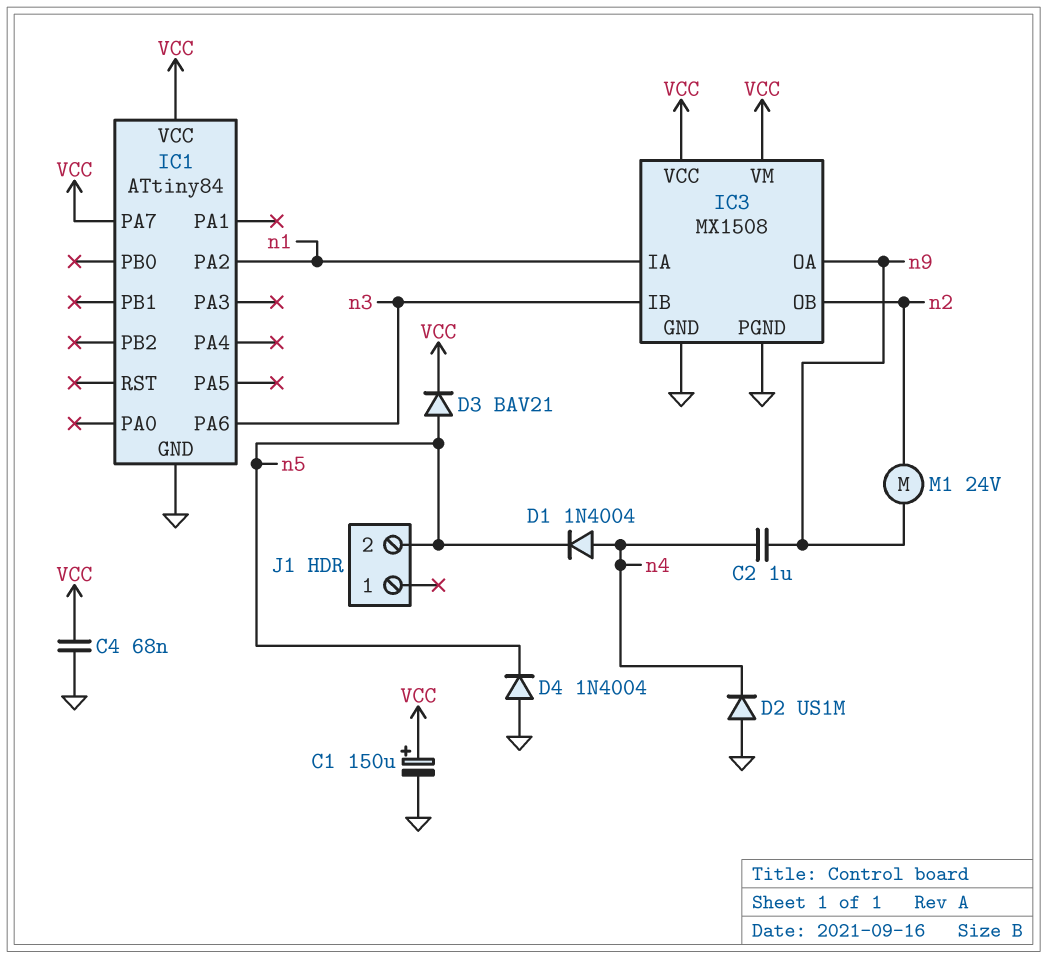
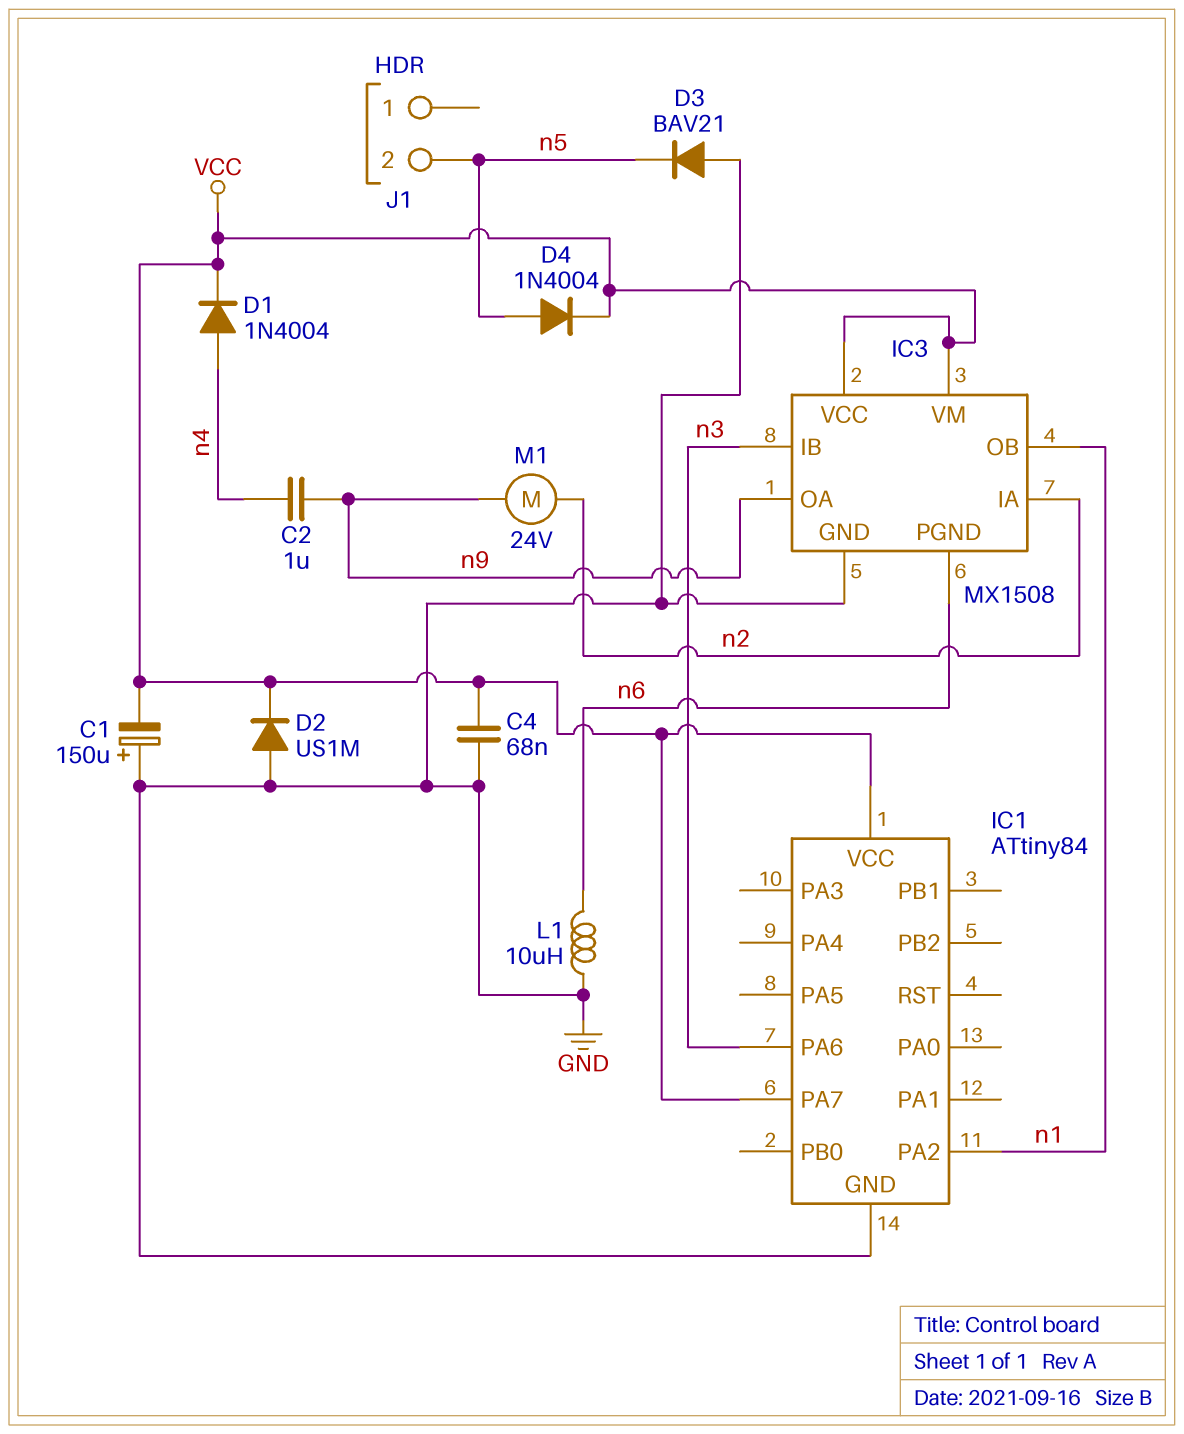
C1: 150uF (plus VCC, minus GND) -> 150uF (plus GND, minus VCC)
D1: diode 1N4004 (A n4, K n5) -> diode 1N4004 (A n4, K VCC)
D2: diode US1M (A GND, K n4) -> diode US1M (A GND, K VCC)
D3: diode BAV21 (A n5, K VCC) -> diode BAV21 (A GND, K n5)
D4: diode 1N4004 (A GND, K n5) -> diode 1N4004 (A n5, K VCC)
IC3 pin IA: n1 -> n2
IC3 pin OB: n2 -> n1
IC3 pin PGND: GND -> n6
L1: none -> 10uH (GND, n6)

